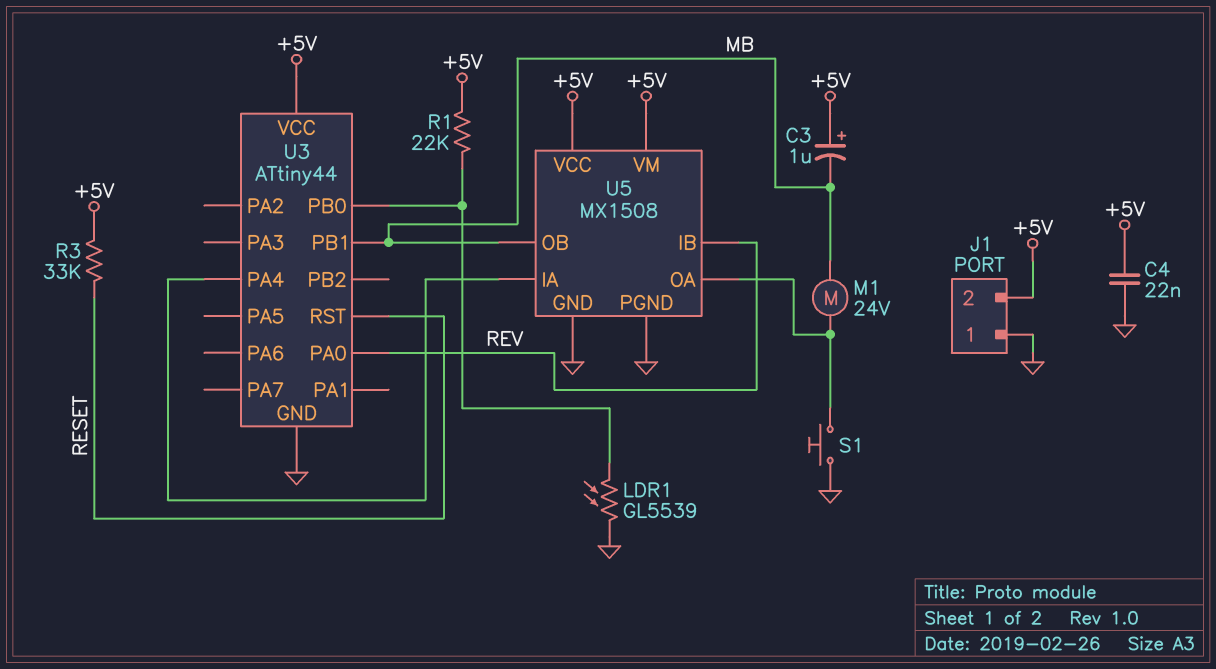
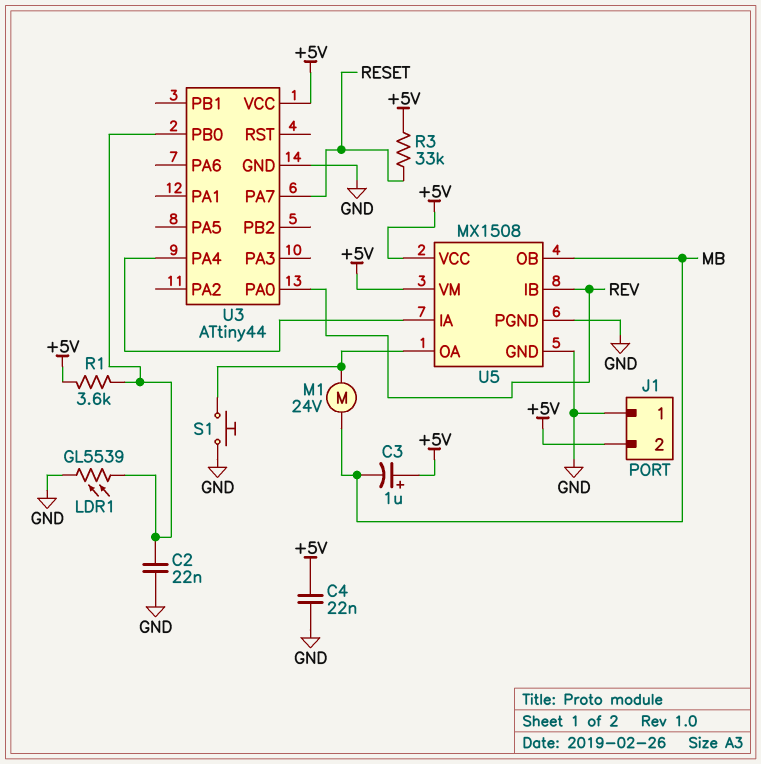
C2: none -> 22nF (GND, U3/PB0)
R1: 22k (+5V, U3/PB0) -> 3.6k (+5V, U3/PB0)
U3 pin PA7: none -> RESET
U3 pin PB1: MB -> none
U3 pin RST: RESET -> none

